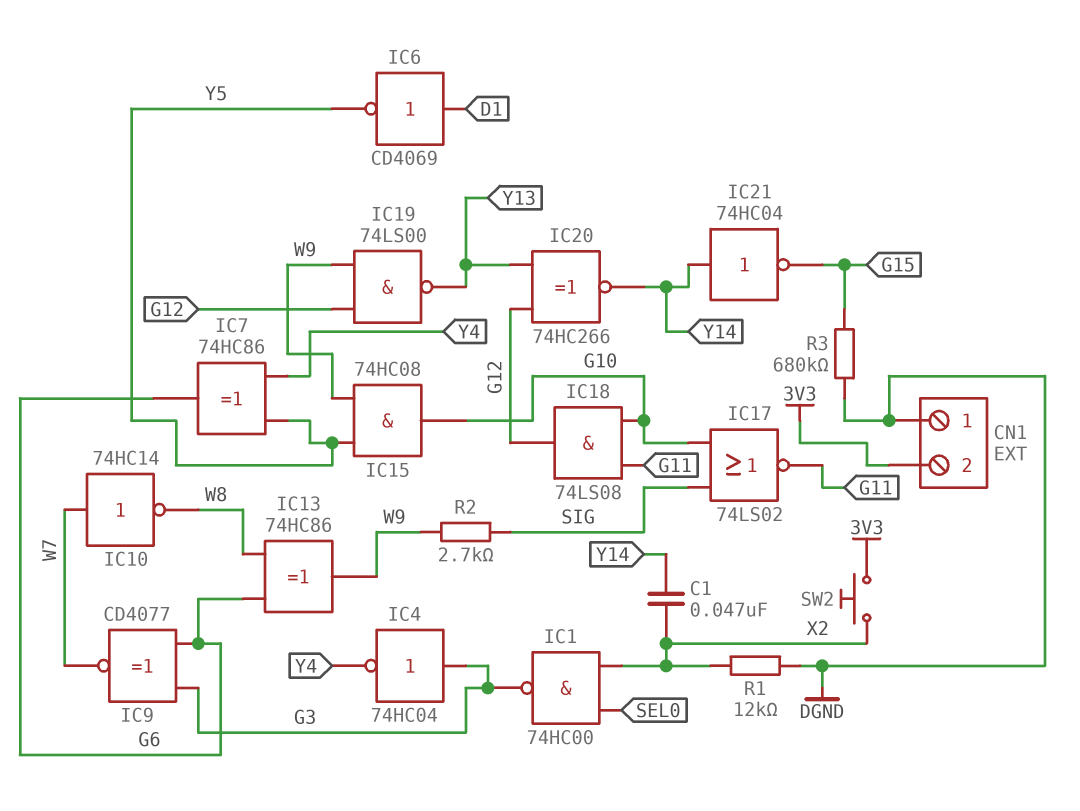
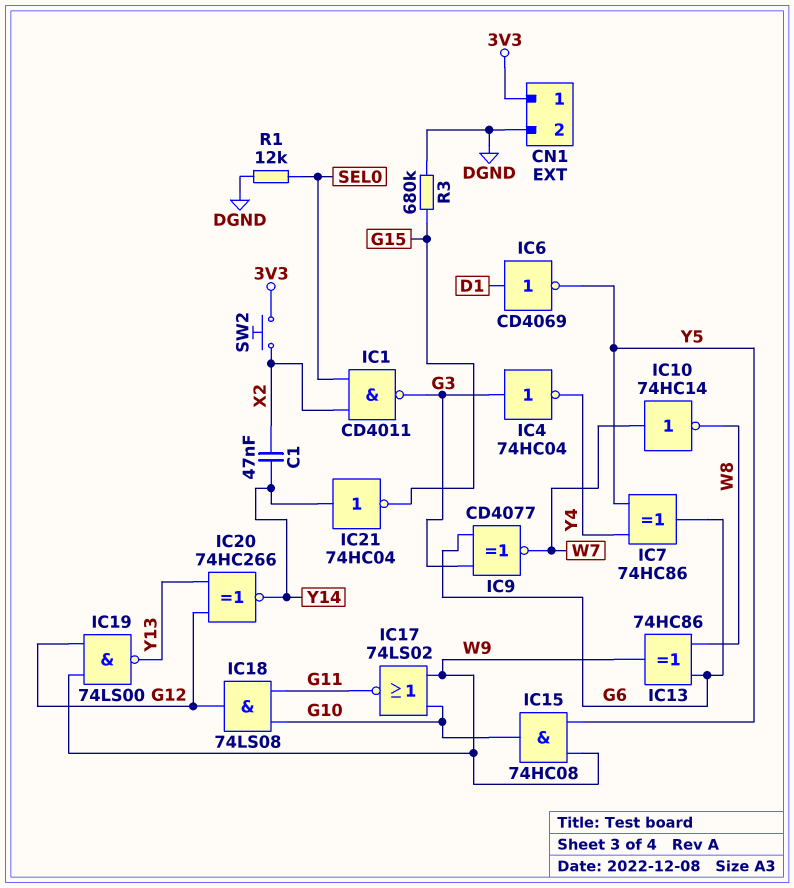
CN1 pin 1: DGND -> 3V3
CN1 pin 2: 3V3 -> DGND
IC1: NAND 74HC00 (in SEL0, in X2, out G3) -> NAND CD4011 (in SEL0, in X2, out G3)
IC17: NOR 74LS02 (in G10, in SIG, out G11) -> NOR 74LS02 (in G10, in W9, out G11)
R1: 12k (DGND, X2) -> 12k (DGND, SEL0)
R2: 2.7k (SIG, W9) -> none

